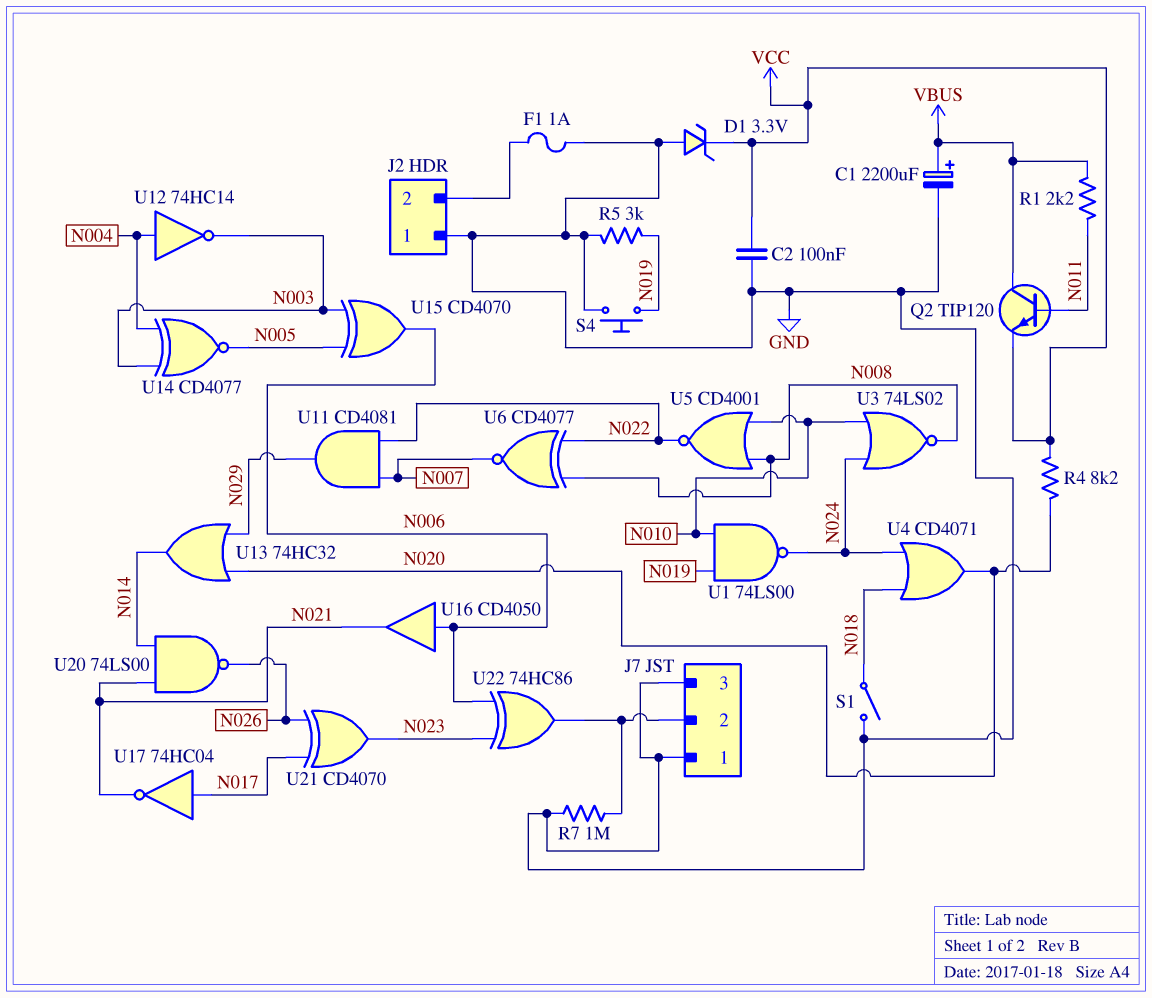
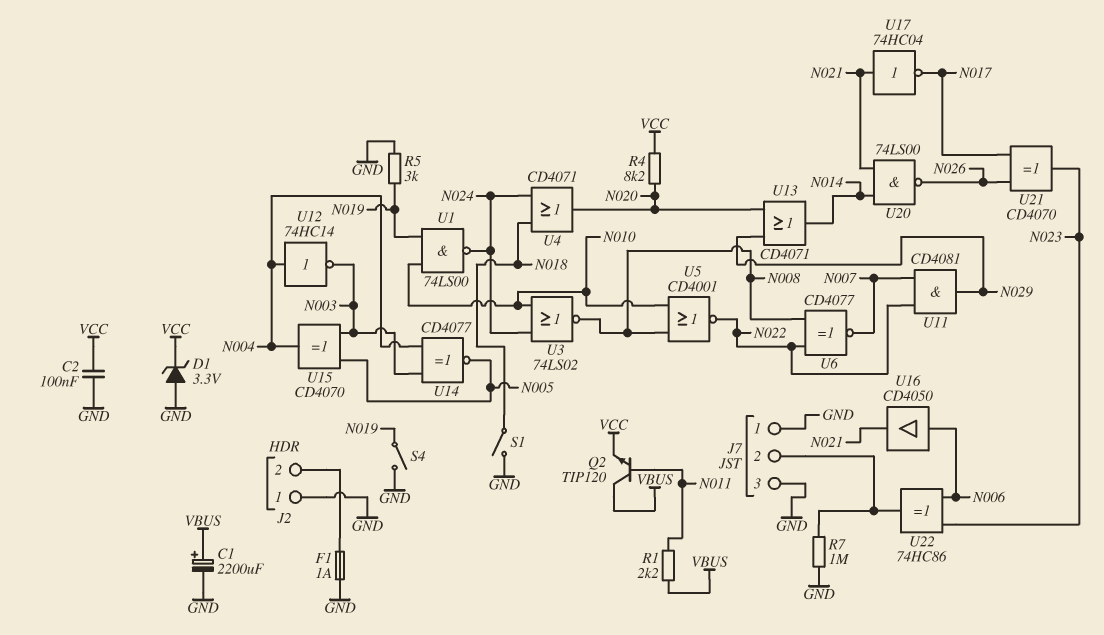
S4: button (GND, N019) -> switch (GND, N019)
U13: OR 74HC32 (in N020, in N029, out N014) -> OR CD4071 (in N020, in N029, out N014)
U15: XOR CD4070 (in N003, in N005, out N006) -> XOR CD4070 (in N003, in N005, out N004)
U17: NOT 74HC04 (in N017, out N021) -> NOT 74HC04 (in N021, out N017)

